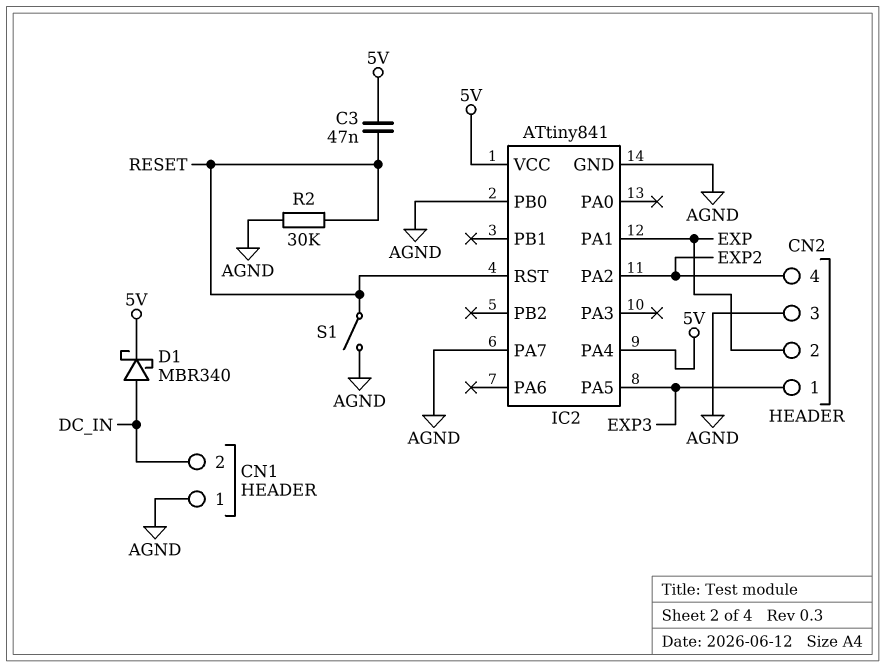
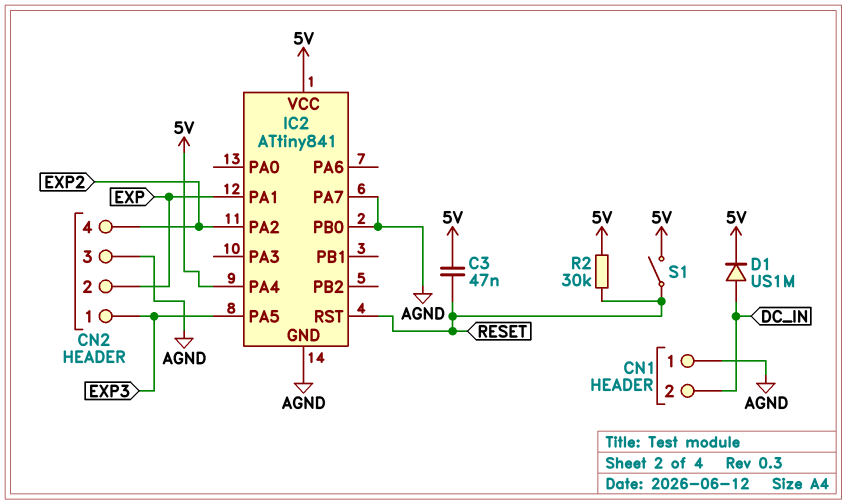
D1: schottky MBR340 (A DC_IN, K 5V) -> diode US1M (A DC_IN, K 5V)
R2: 30k (AGND, RESET) -> 30k (5V, RESET)
S1: switch (AGND, RESET) -> switch (5V, RESET)

